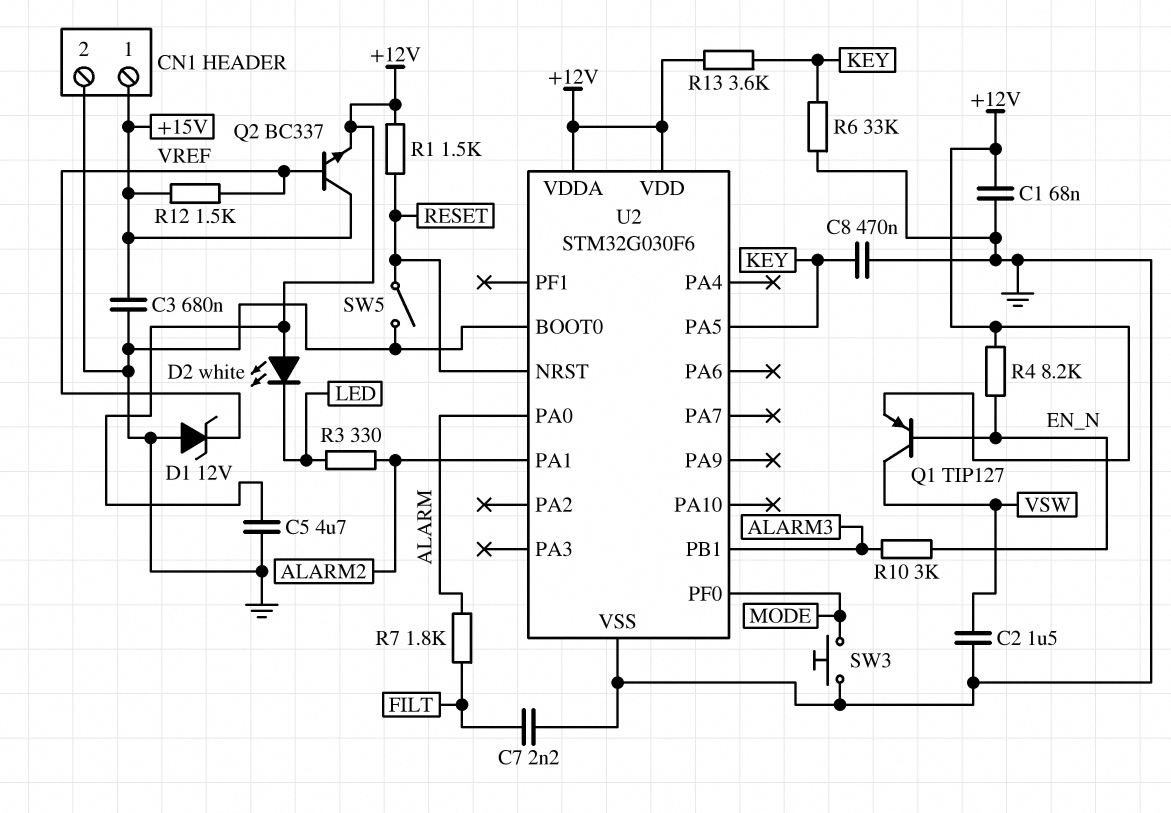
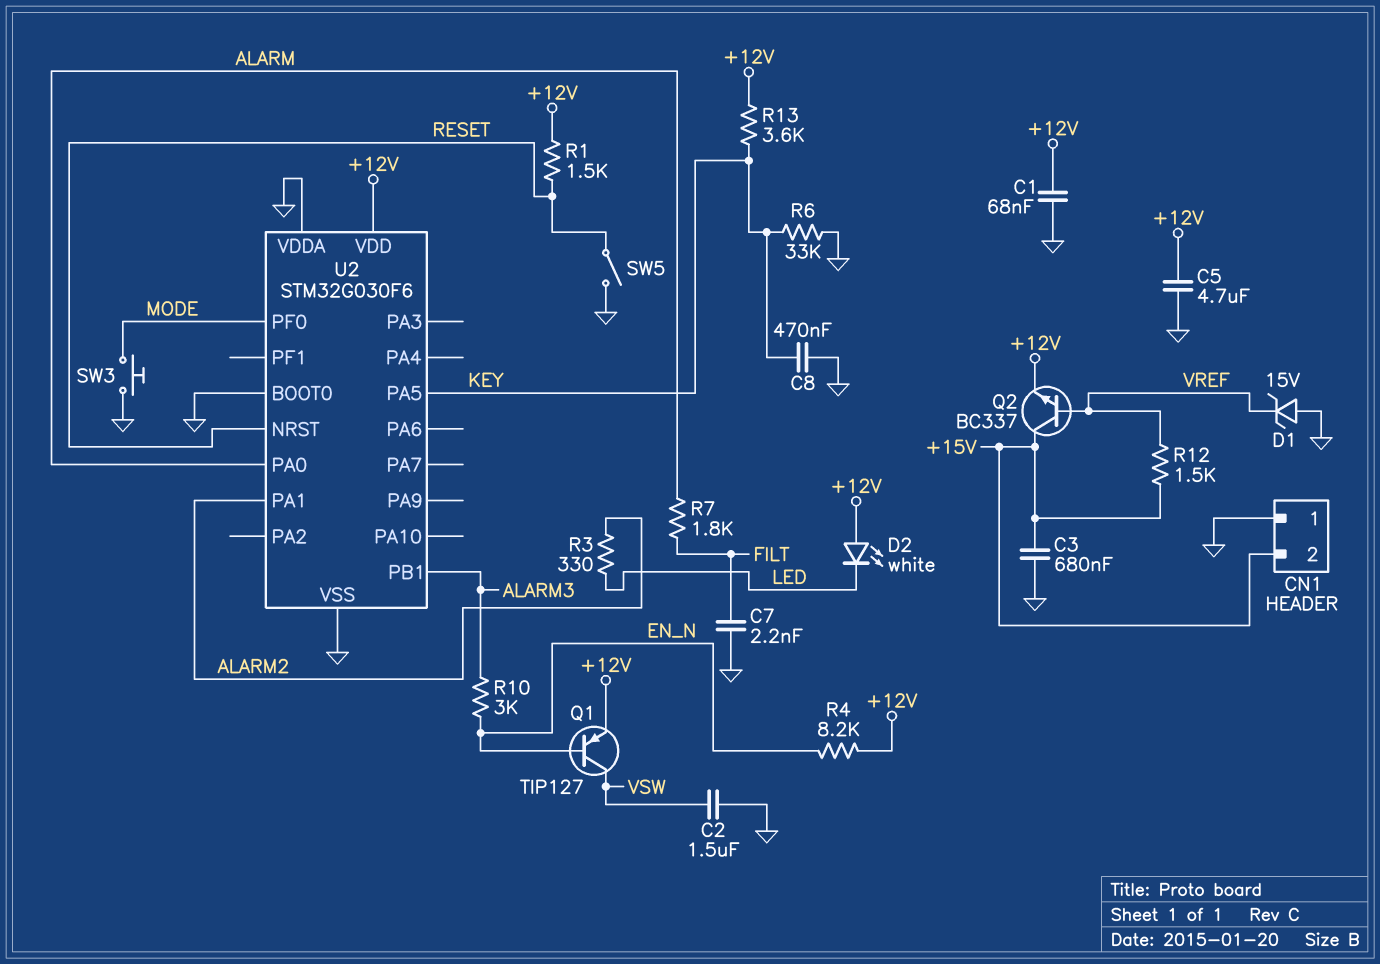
CN1 pin 1: +15V -> GND
CN1 pin 2: GND -> +15V
D1: zener 12V (A GND, K VREF) -> zener 15V (A GND, K VREF)
U2 pin VDDA: +12V -> GND

